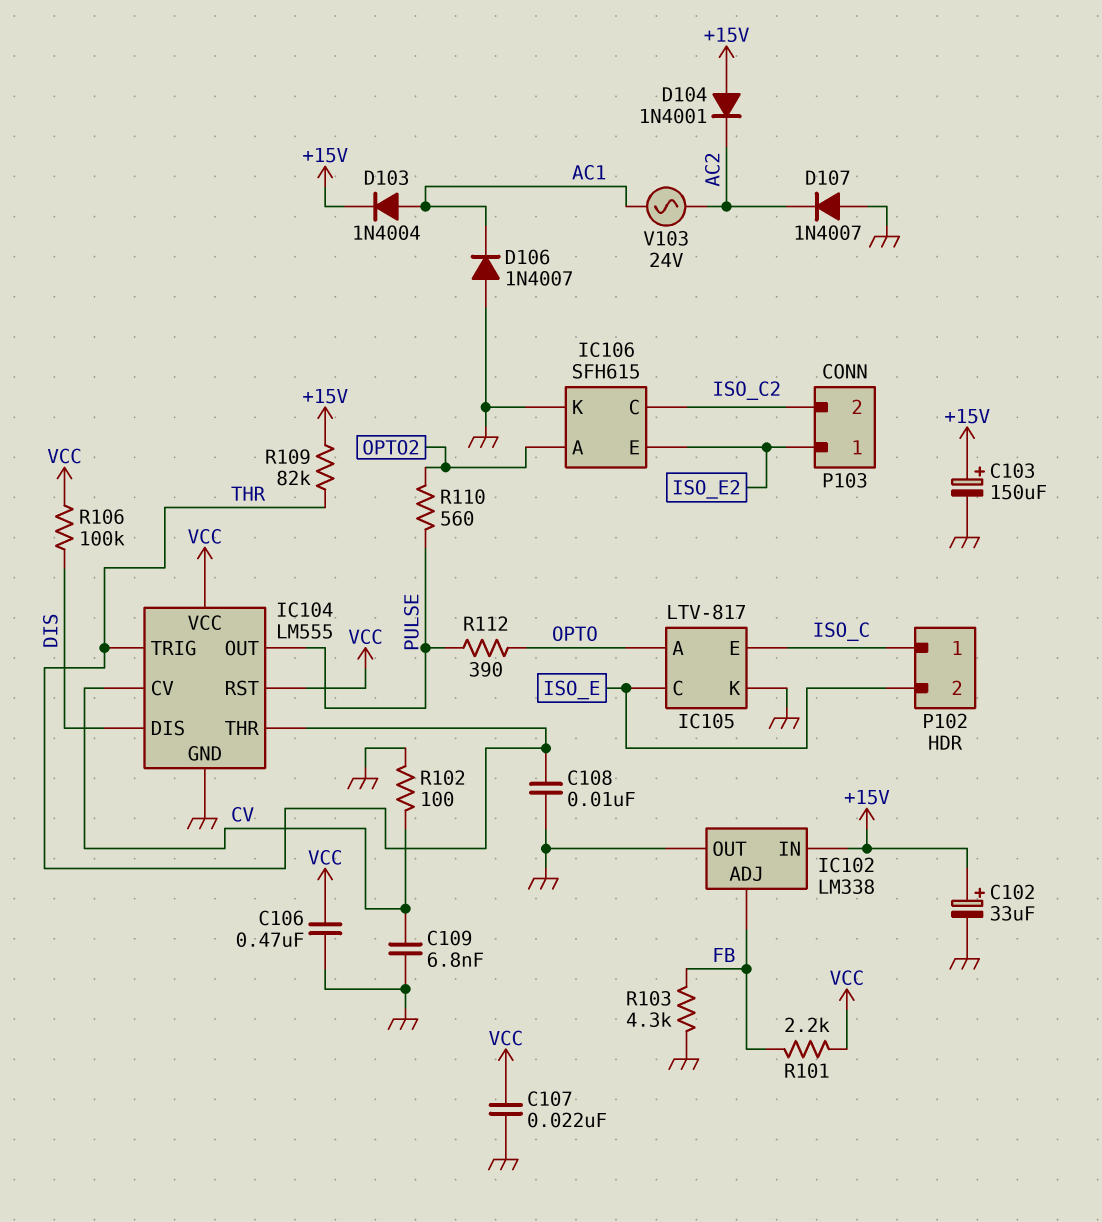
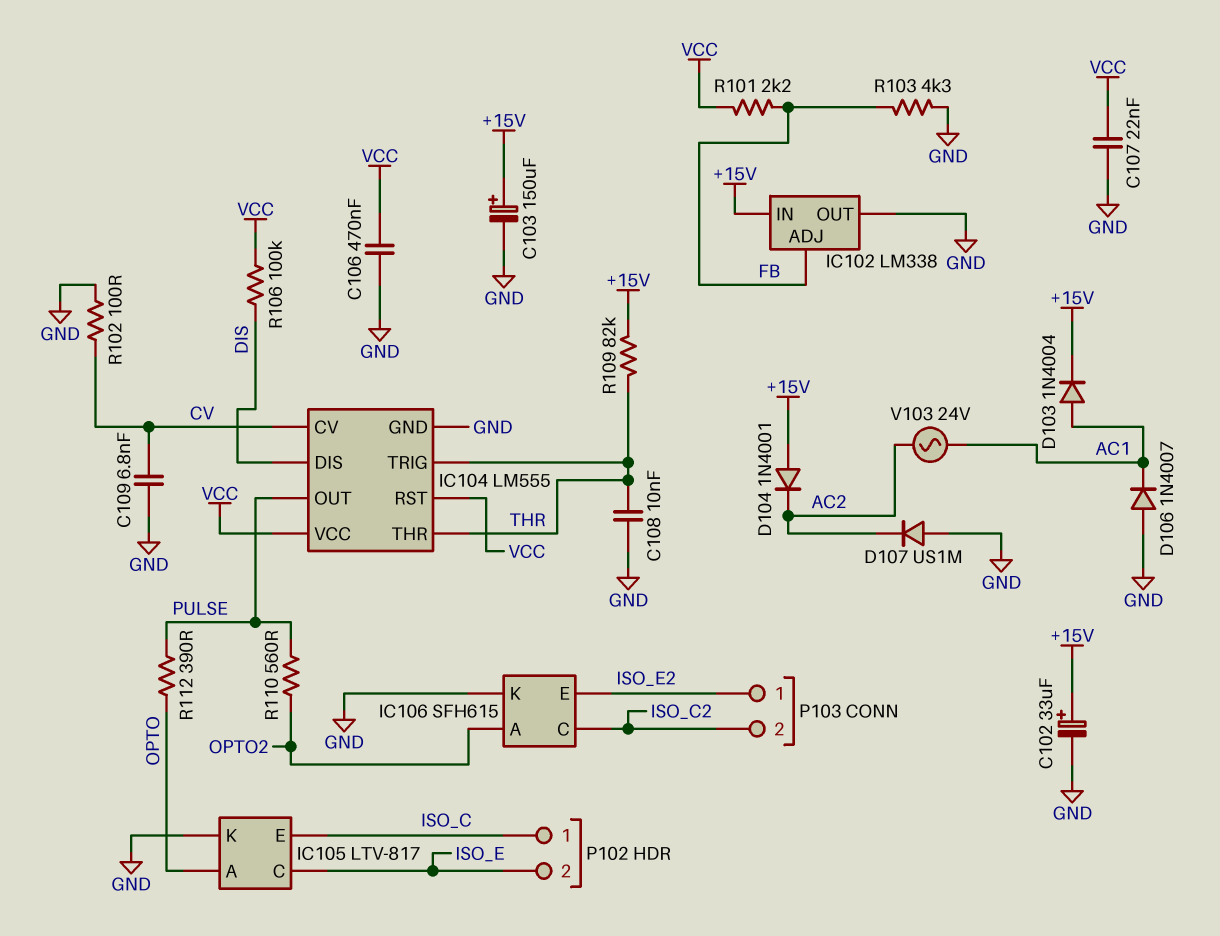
D107: diode 1N4007 (A GND, K AC2) -> diode US1M (A GND, K AC2)

